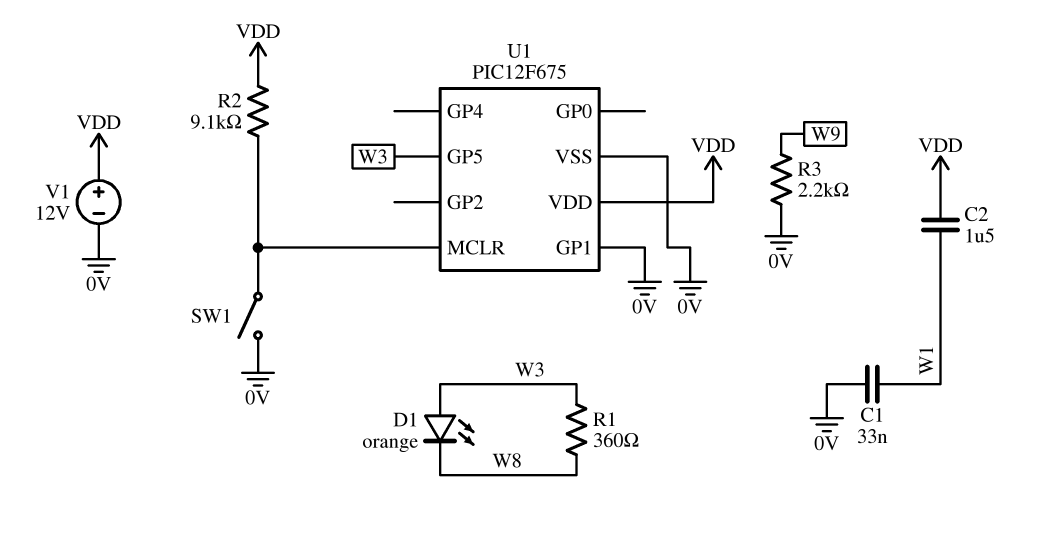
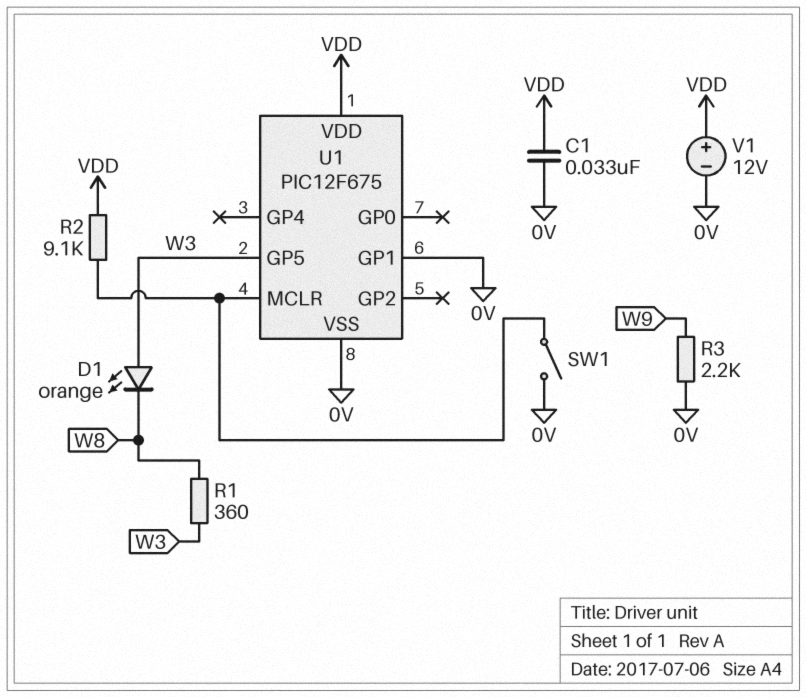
C1: 33nF (0V, W1) -> 33nF (0V, VDD)
C2: 1.5uF (VDD, W1) -> none

